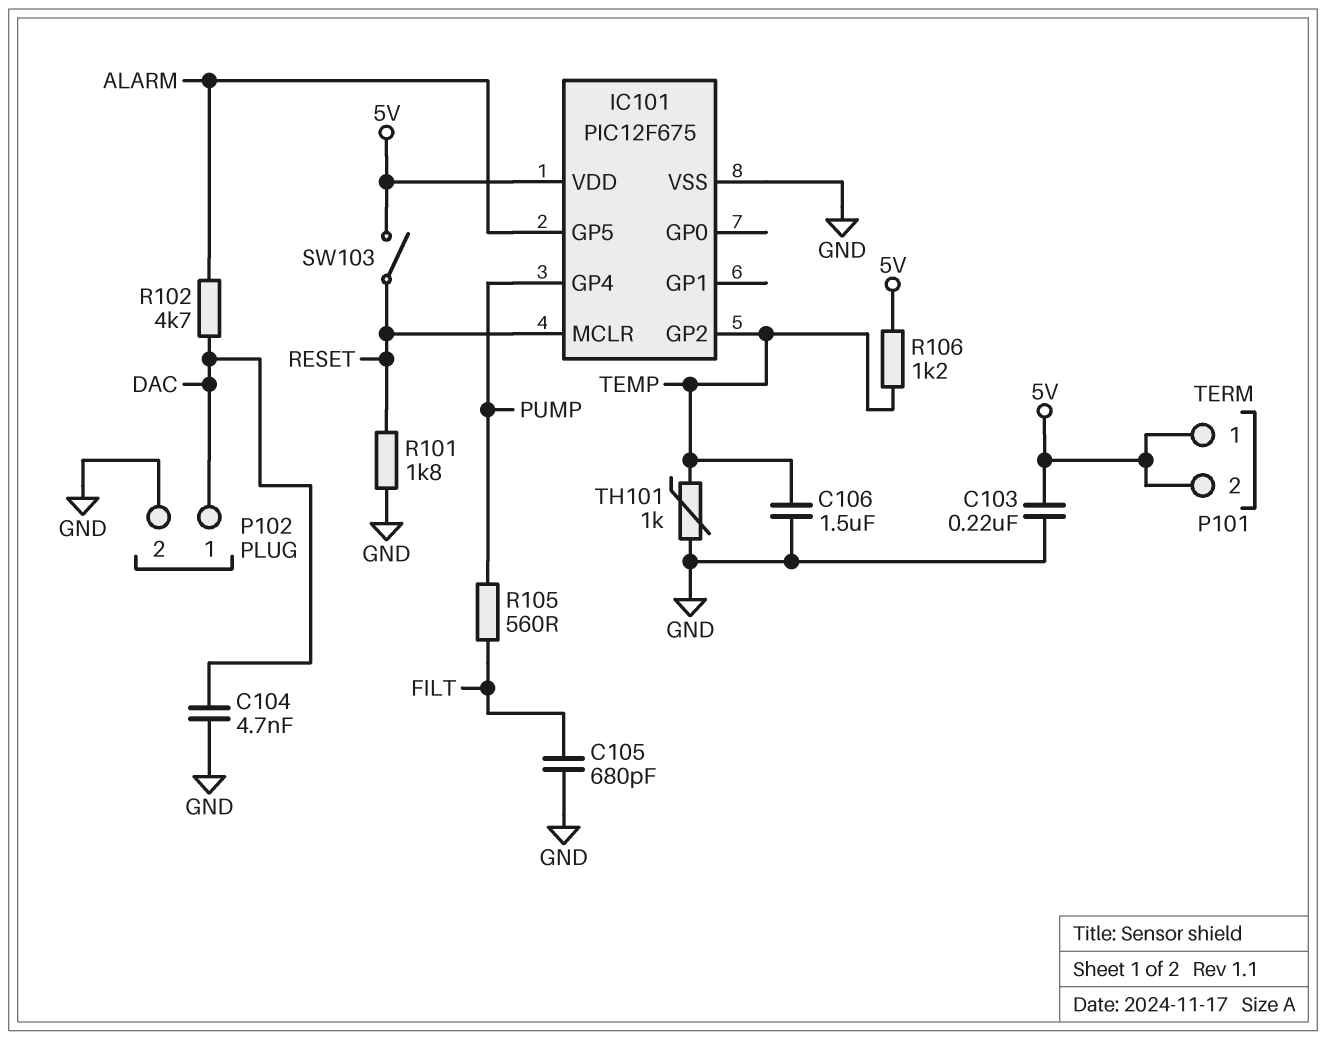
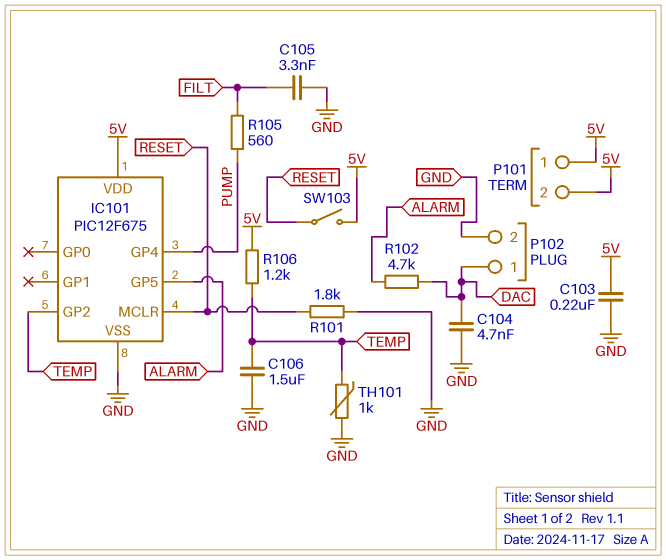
C105: 680pF (FILT, GND) -> 3.3nF (FILT, GND)

